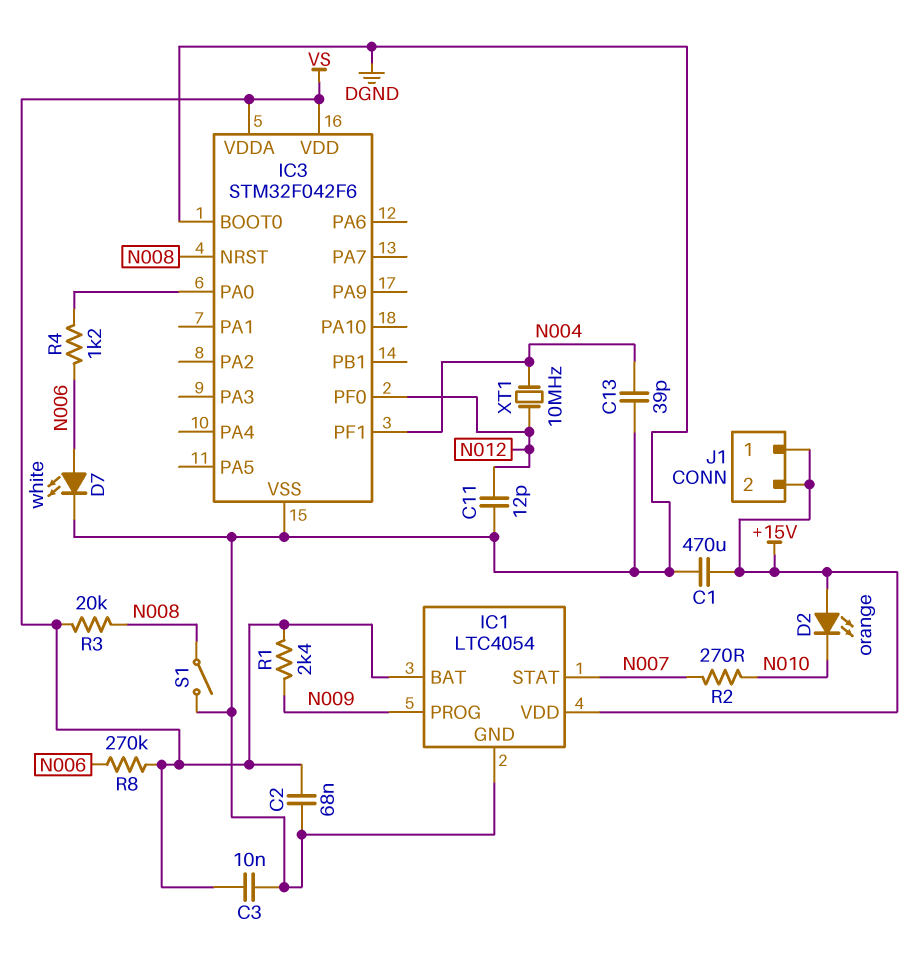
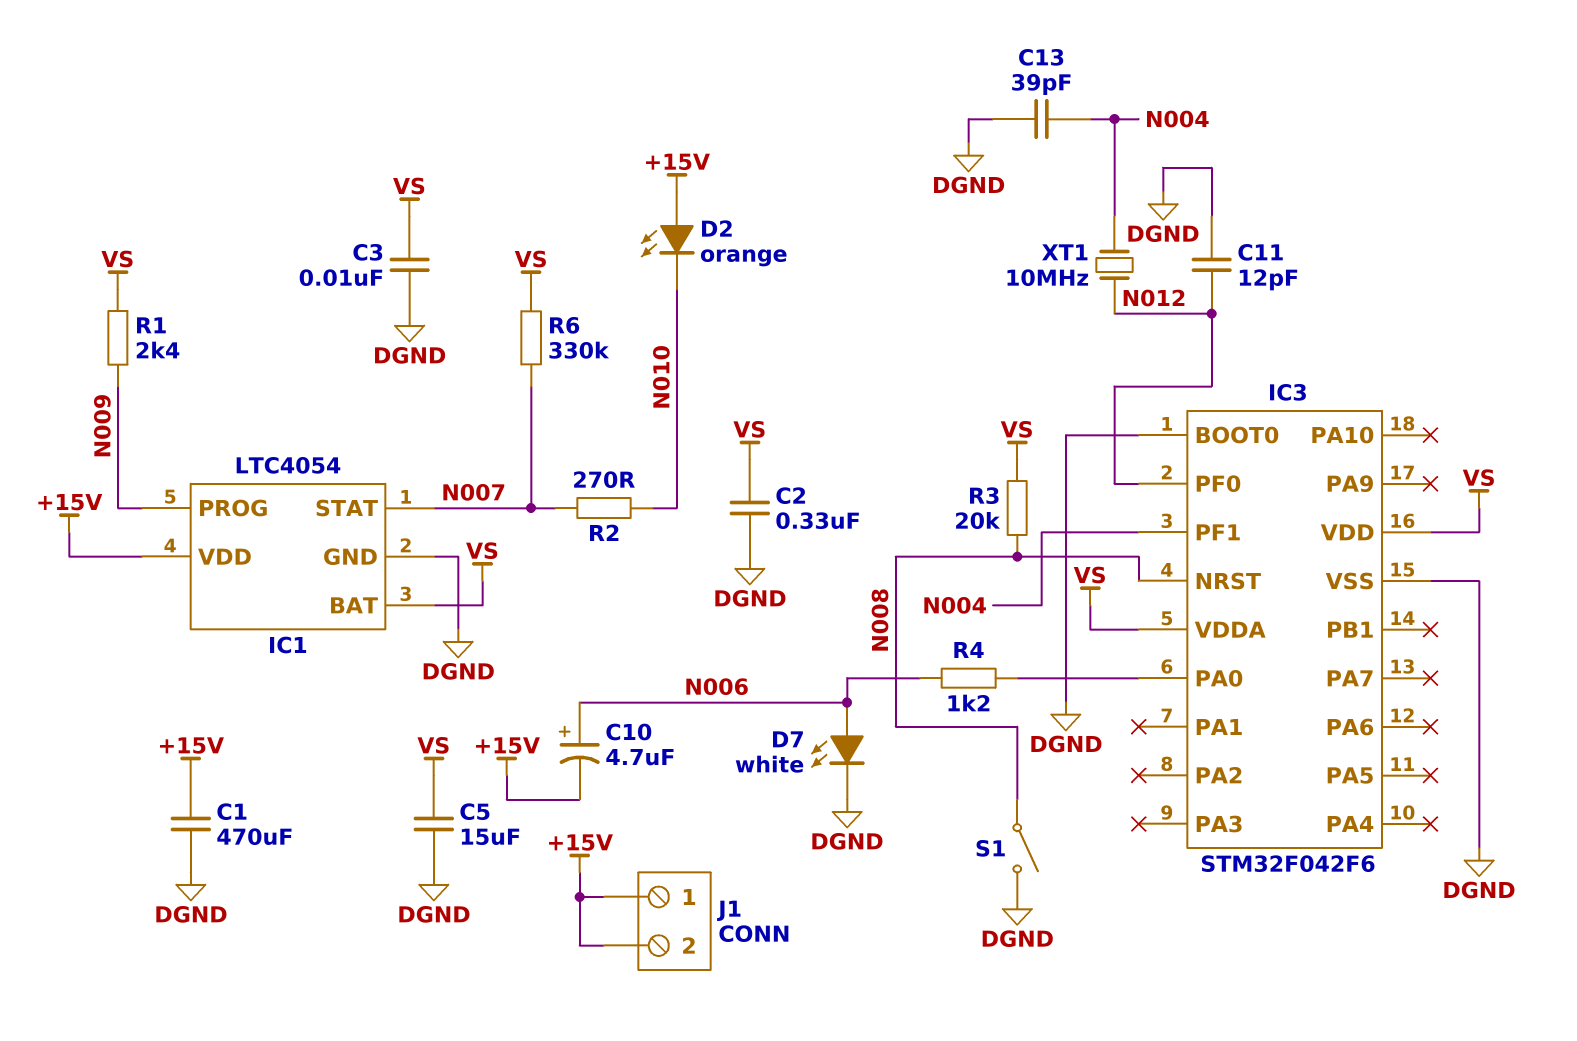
C2: 68nF (DGND, VS) -> 330nF (DGND, VS)
C5: none -> 15uF (DGND, VS)
C10: none -> 4.7uF (plus N006, minus +15V)
R6: none -> 330k (N007, VS)
R8: 270k (N006, VS) -> none

